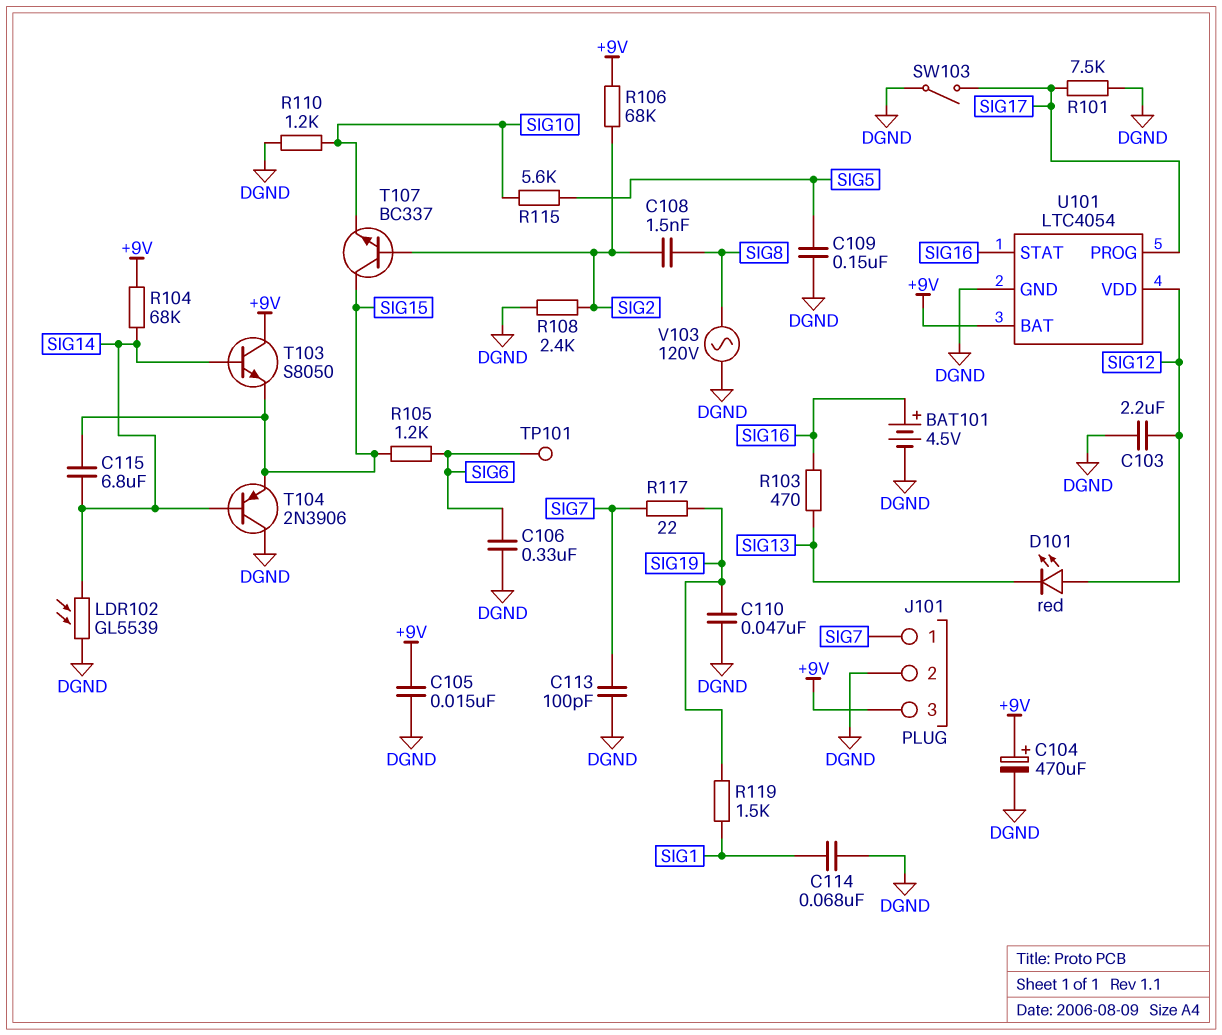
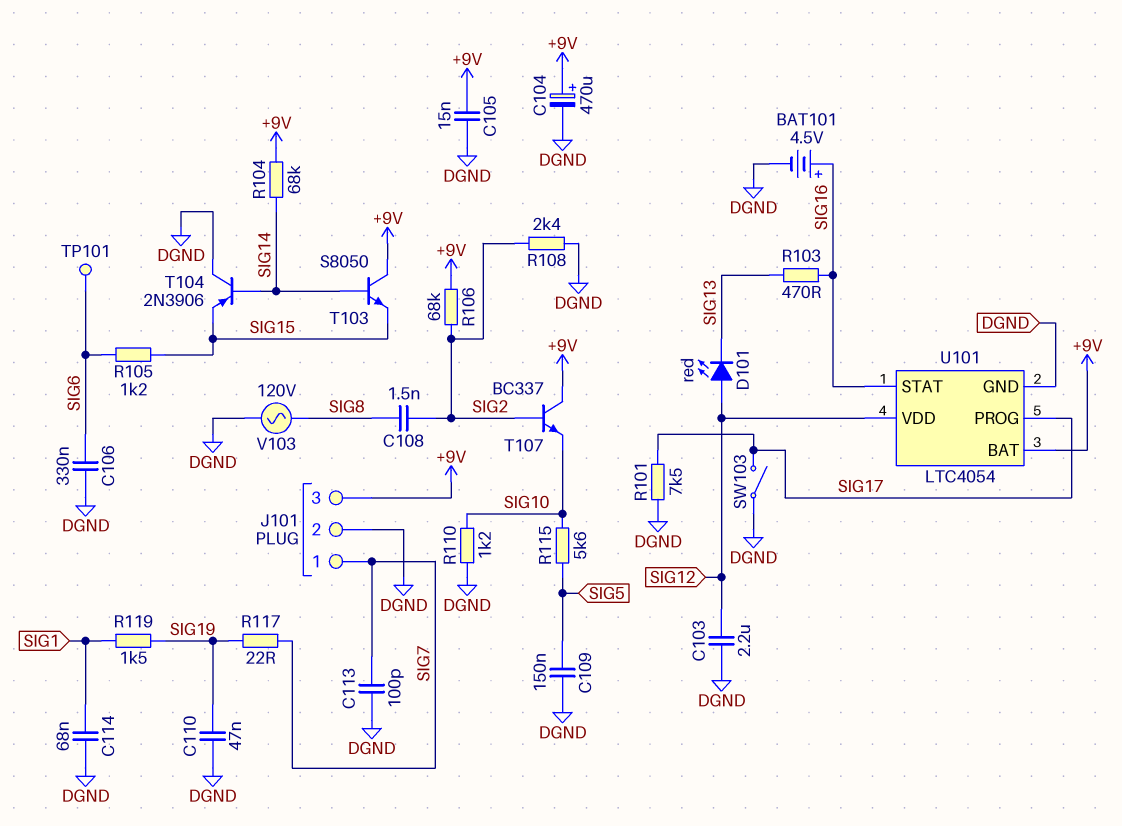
C115: 6.8uF (SIG14, SIG15) -> none
LDR102: GL5539 (DGND, SIG14) -> none
T107: NPN BC337 (B SIG2, C SIG15, E SIG10) -> NPN BC337 (B SIG2, C +9V, E SIG10)

